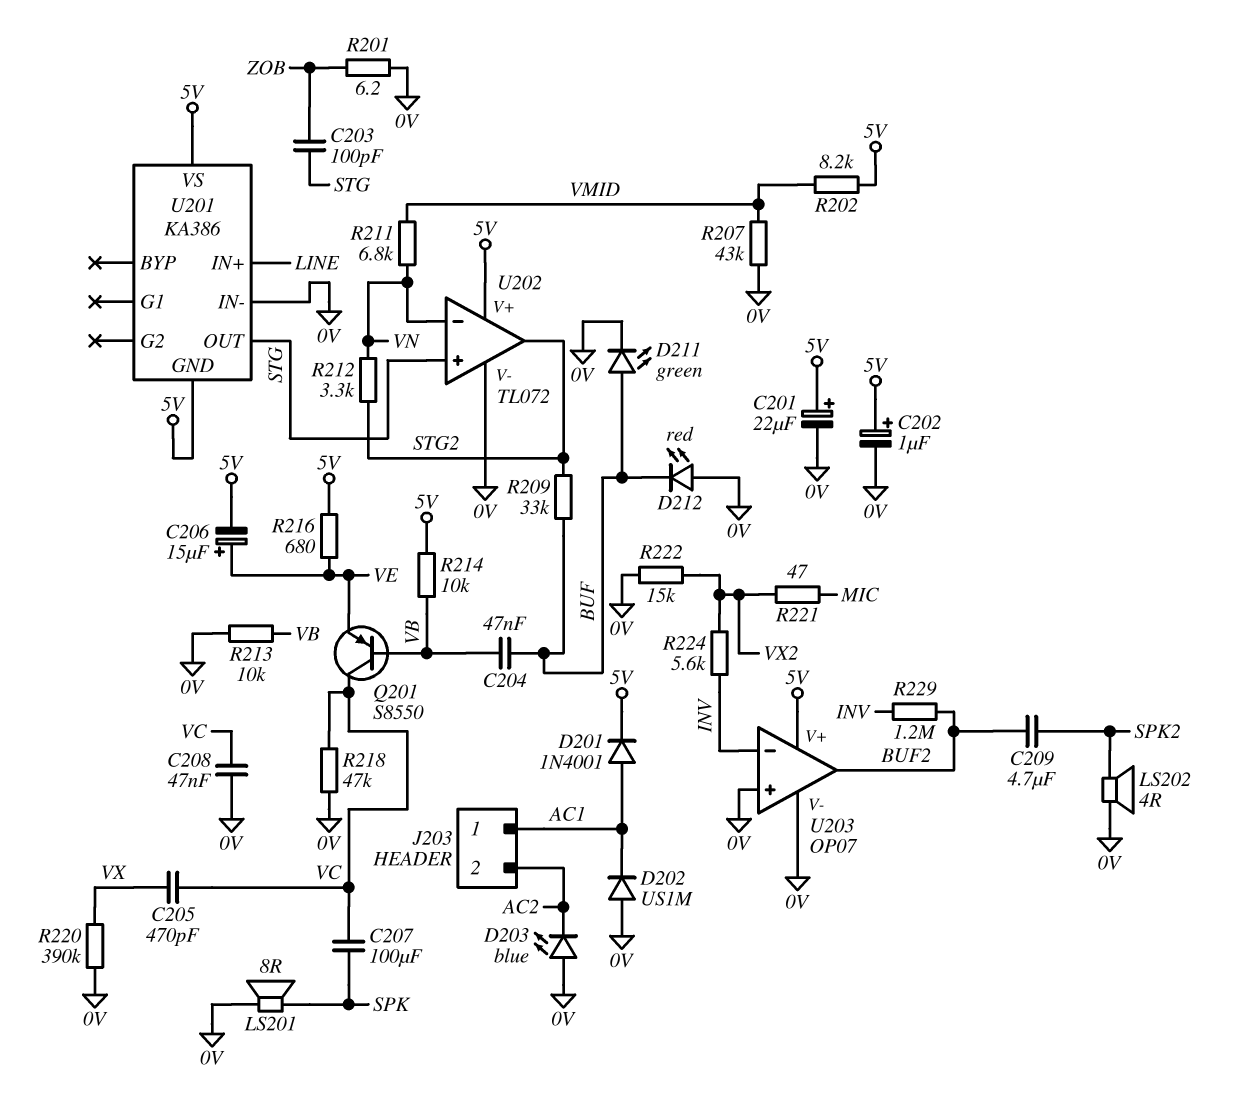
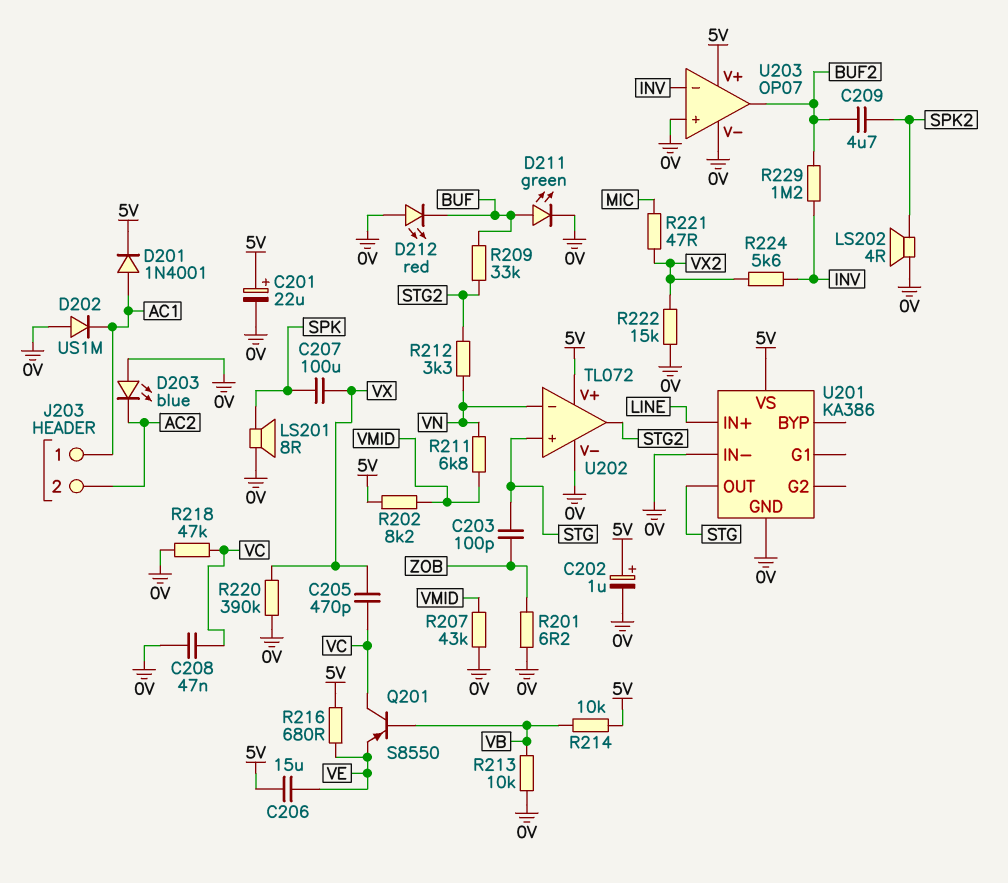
C204: 47nF (BUF, VB) -> none
C206: 15uF (plus VE, minus 5V) -> 15uF (5V, VE)
C207: 100uF (SPK, VC) -> 100uF (SPK, VX)
U201 pin GND: 5V -> 0V

